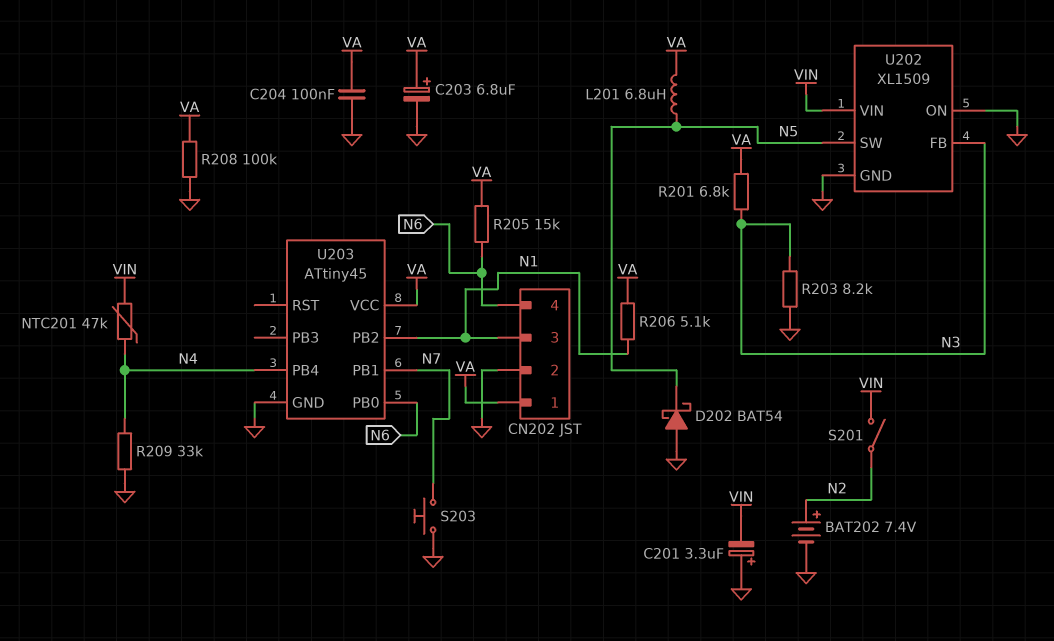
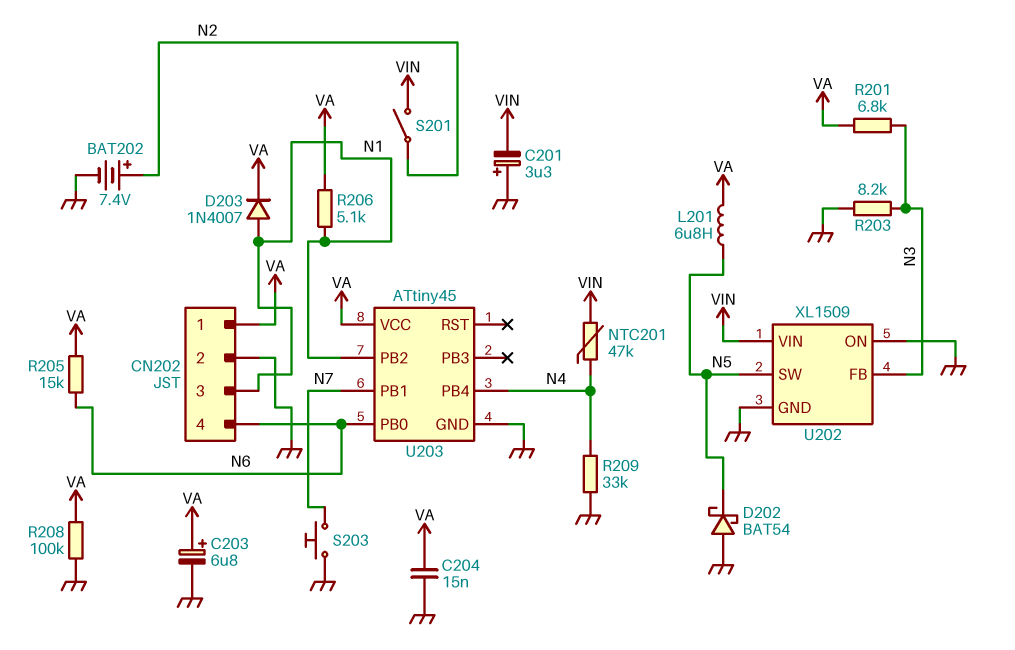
C204: 100nF (GND, VA) -> 15nF (GND, VA)
D203: none -> diode 1N4007 (A N1, K VA)

